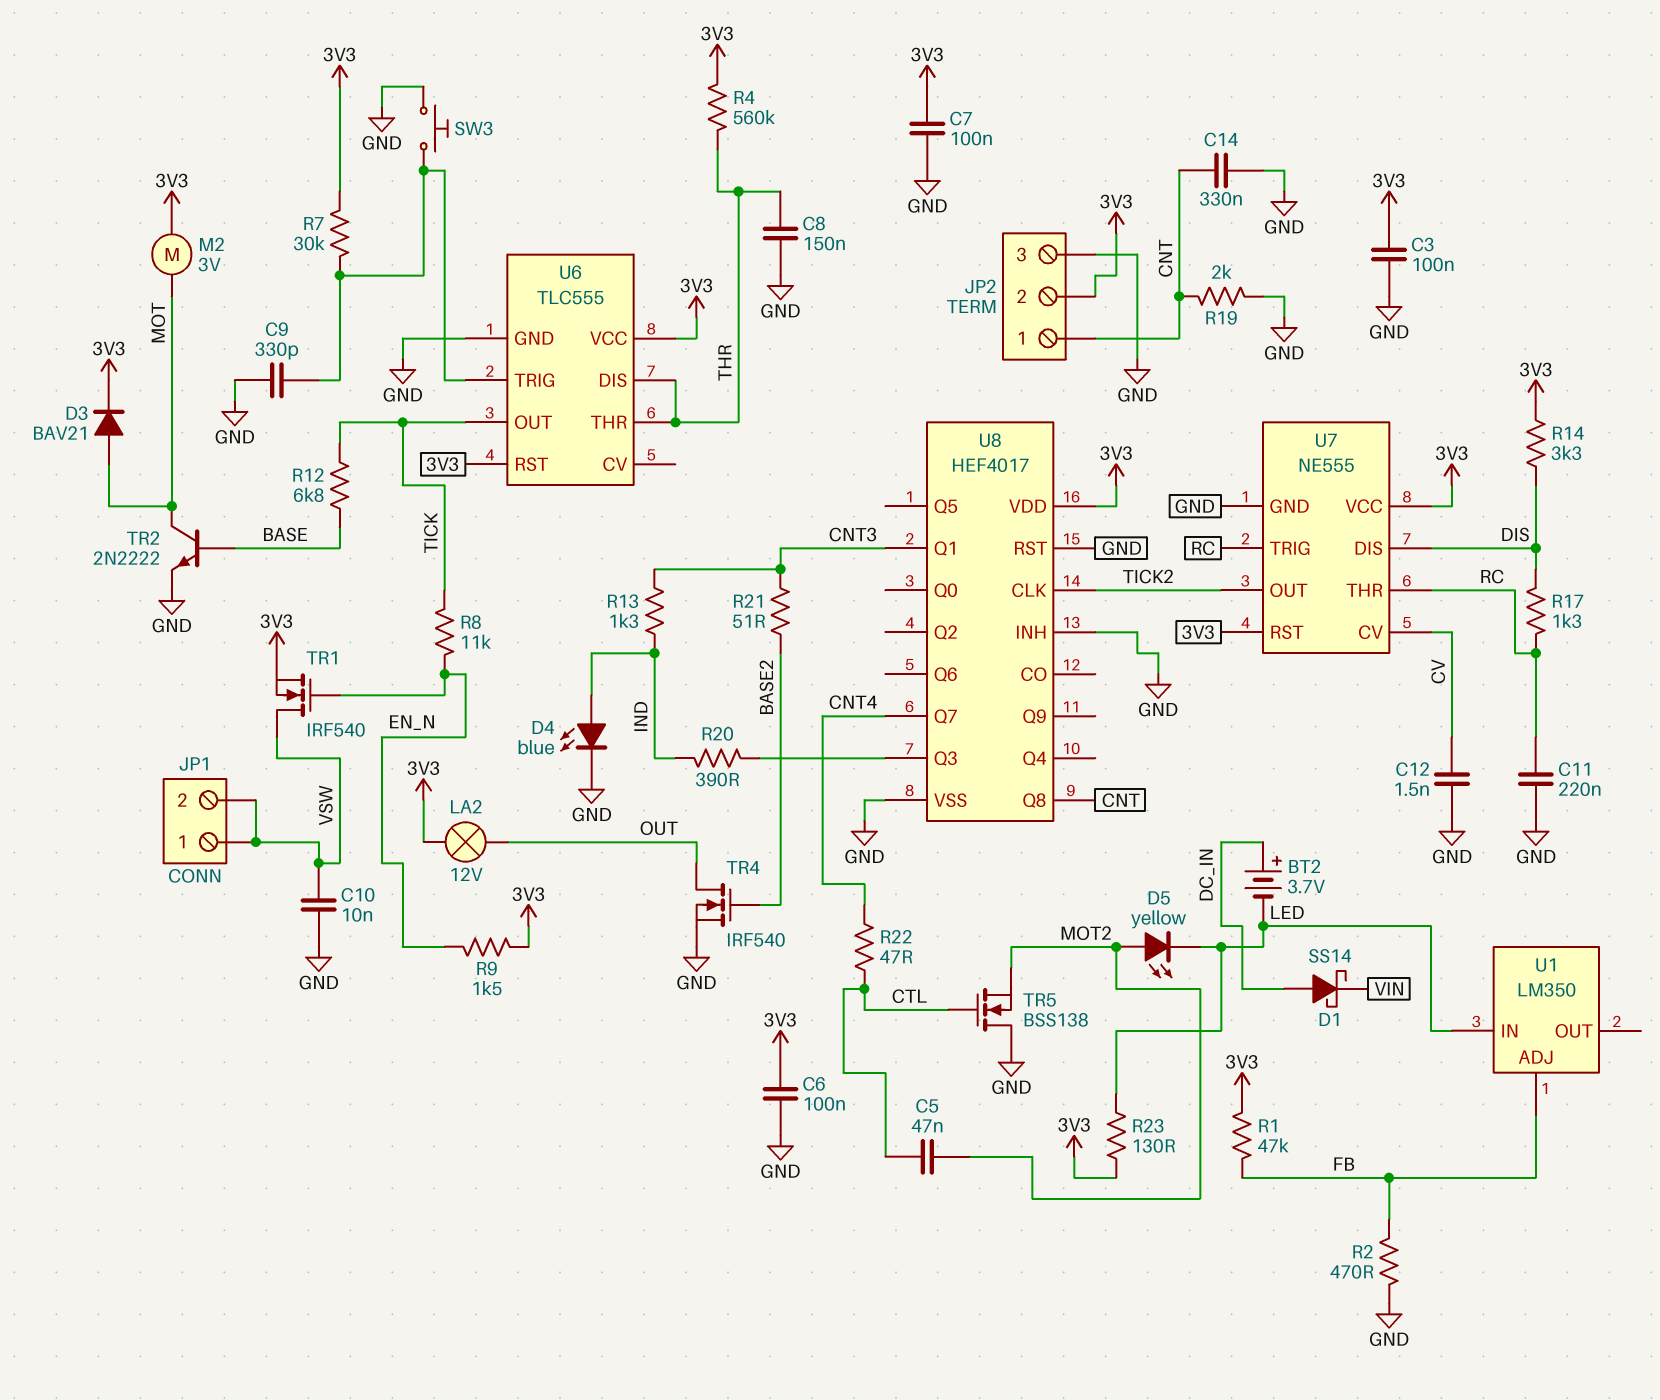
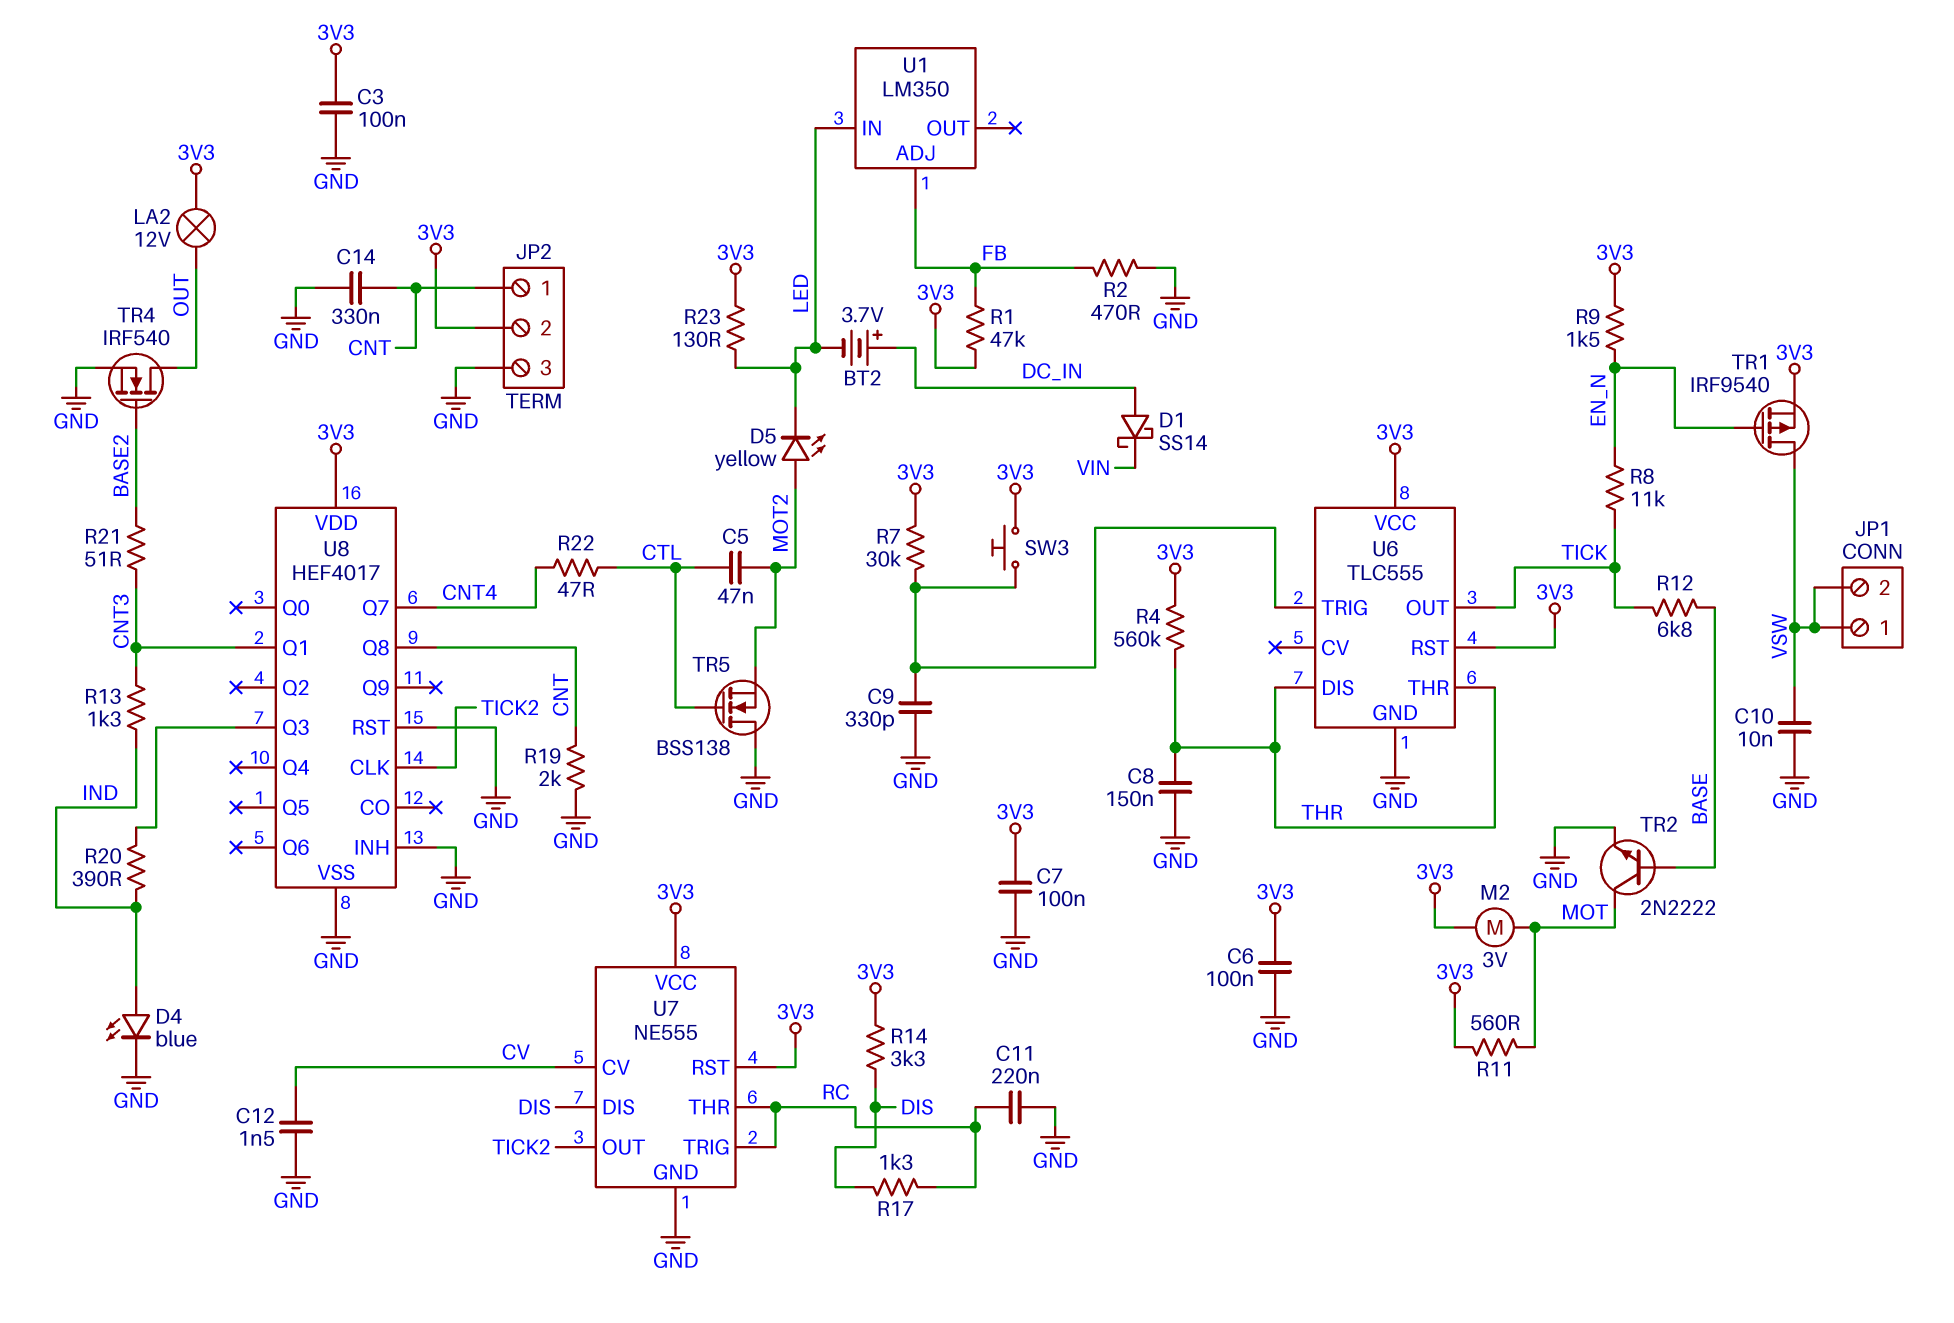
D3: diode BAV21 (A MOT, K 3V3) -> none
R11: none -> 560 (3V3, MOT)
SW3: button (GND, U6/TRIG) -> button (3V3, U6/TRIG)
TR1: NMOS IRF540 (G EN_N, D VSW, S 3V3) -> PMOS IRF9540 (G EN_N, D VSW, S 3V3)

